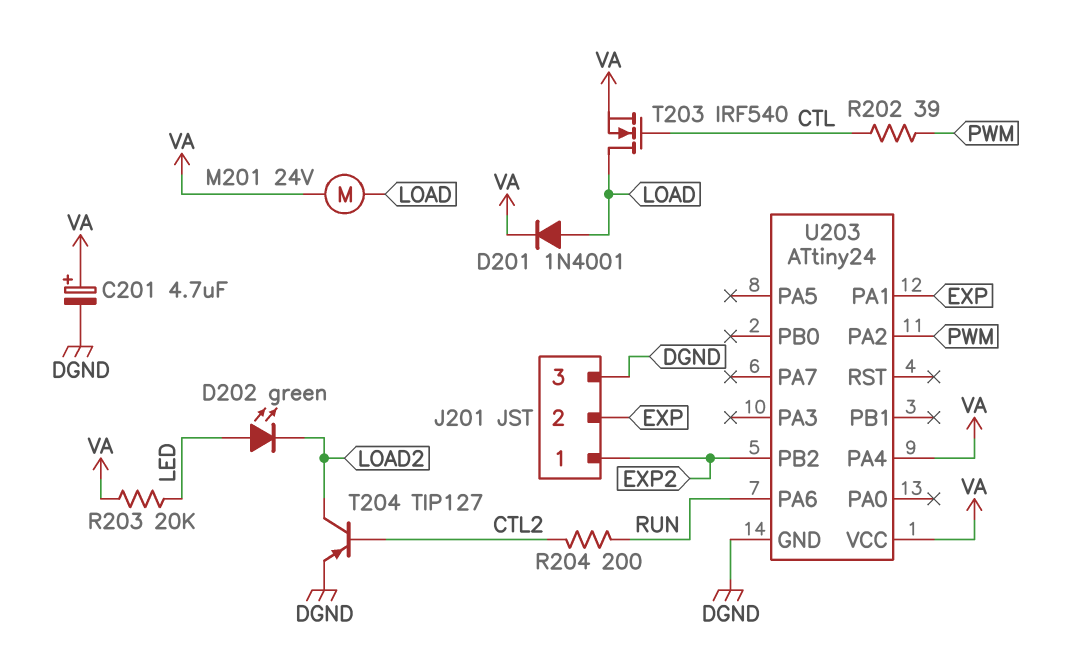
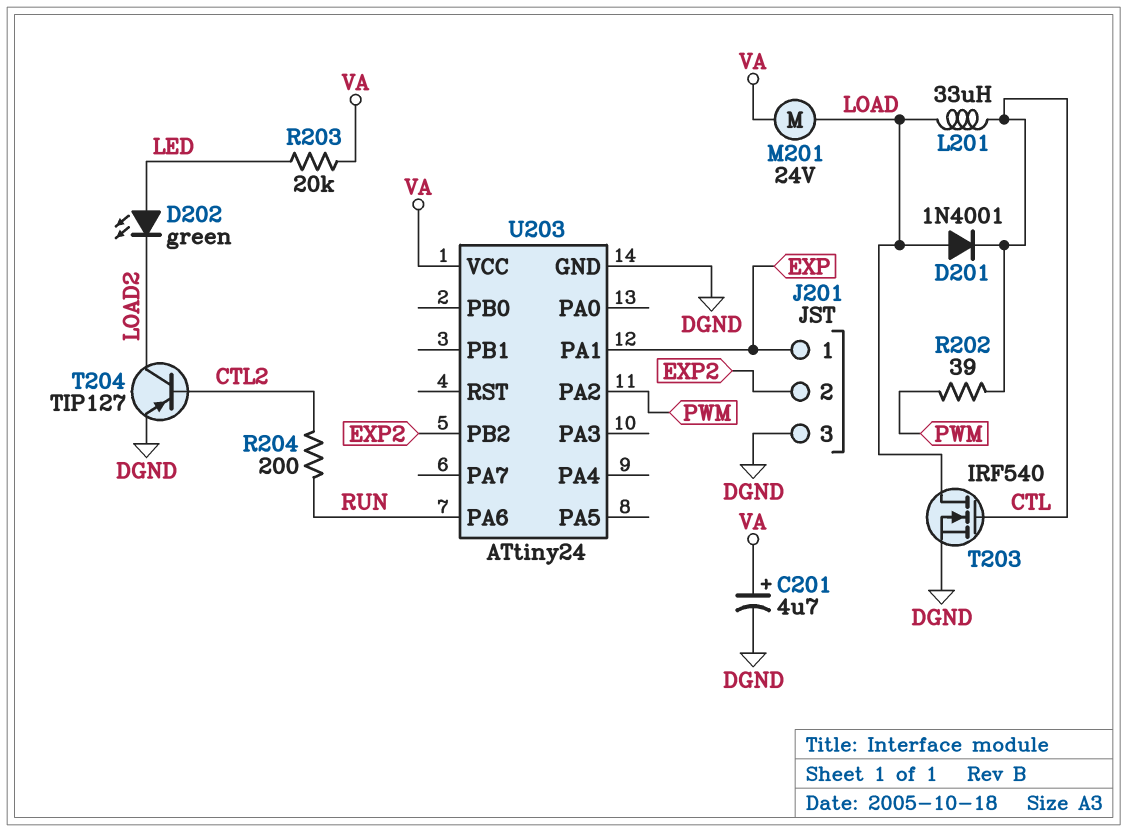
D201: diode 1N4001 (A LOAD, K VA) -> diode 1N4001 (A LOAD, K CTL)
J201 pin 1: EXP2 -> EXP
J201 pin 2: EXP -> EXP2
L201: none -> 33uH (CTL, LOAD)
T203: NMOS IRF540 (G CTL, D LOAD, S VA) -> NMOS IRF540 (G CTL, D LOAD, S DGND)
U203 pin PA4: VA -> none

